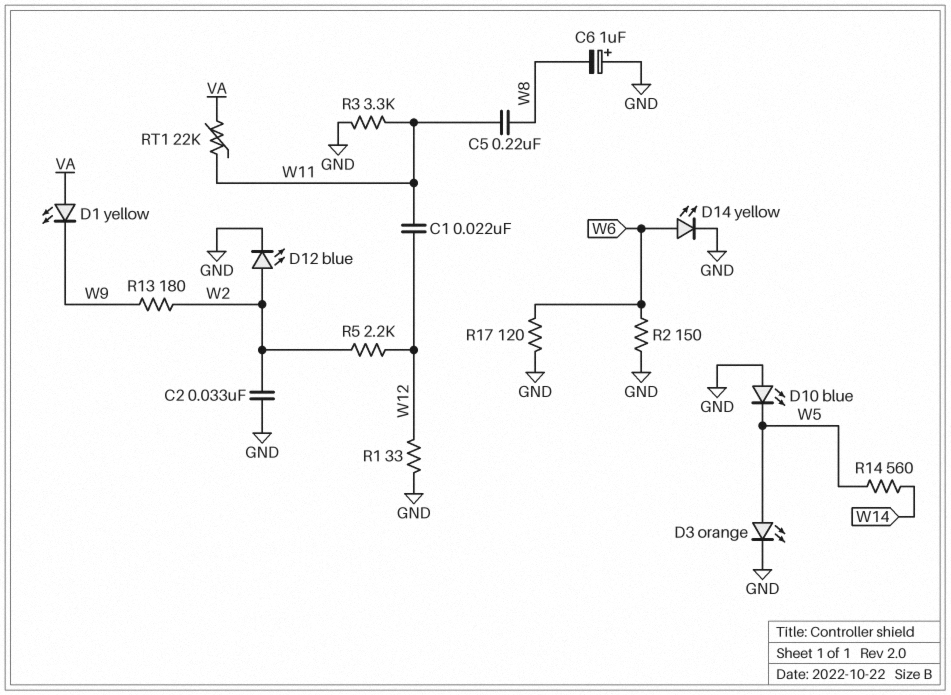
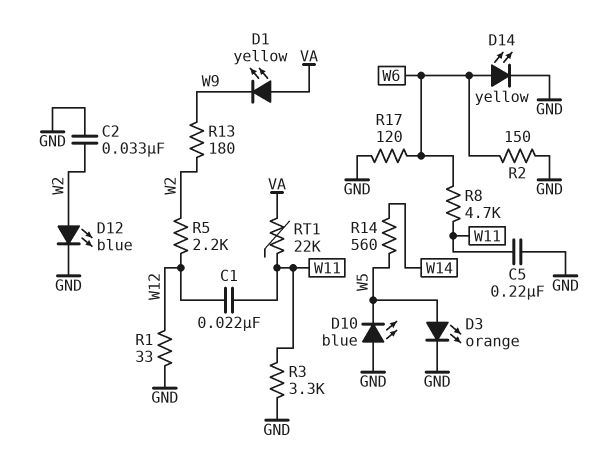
C5: 220nF (W8, W11) -> 220nF (GND, W11)
C6: 1uF (plus GND, minus W8) -> none
R8: none -> 4.7k (W6, W11)

